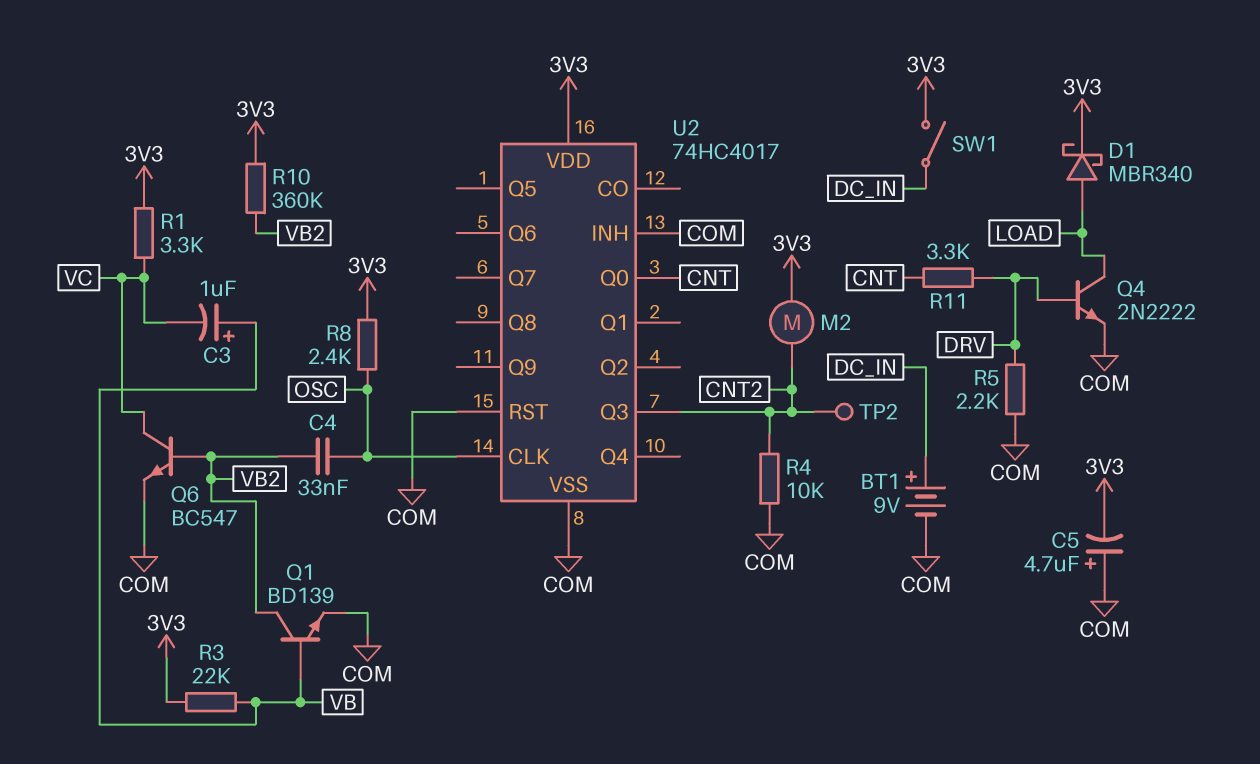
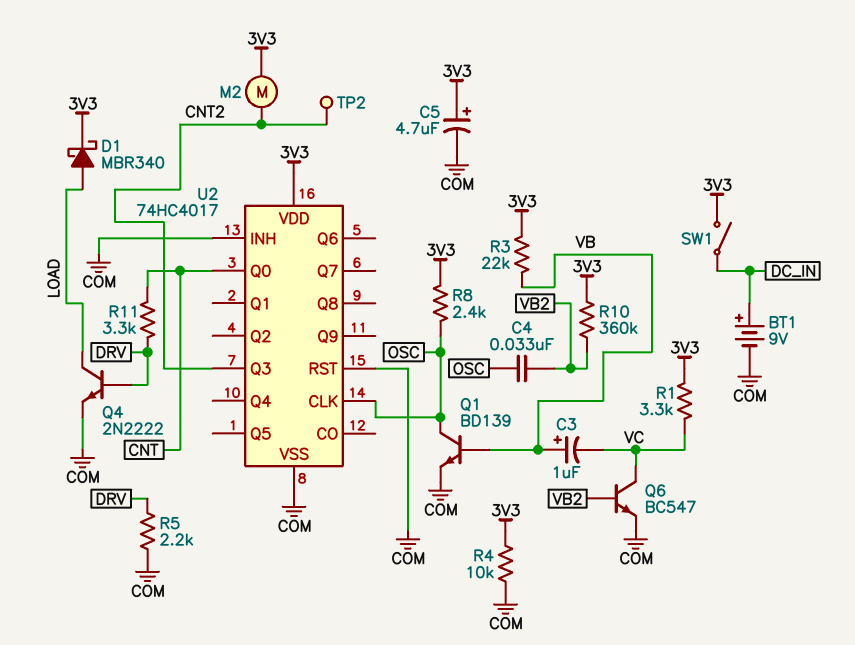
C5: 4.7uF (plus COM, minus 3V3) -> 4.7uF (plus 3V3, minus COM)
Q1: NPN BD139 (B VB, C VB2, E COM) -> NPN BD139 (B VB, C OSC, E COM)
R4: 10k (CNT2, COM) -> 10k (3V3, COM)

